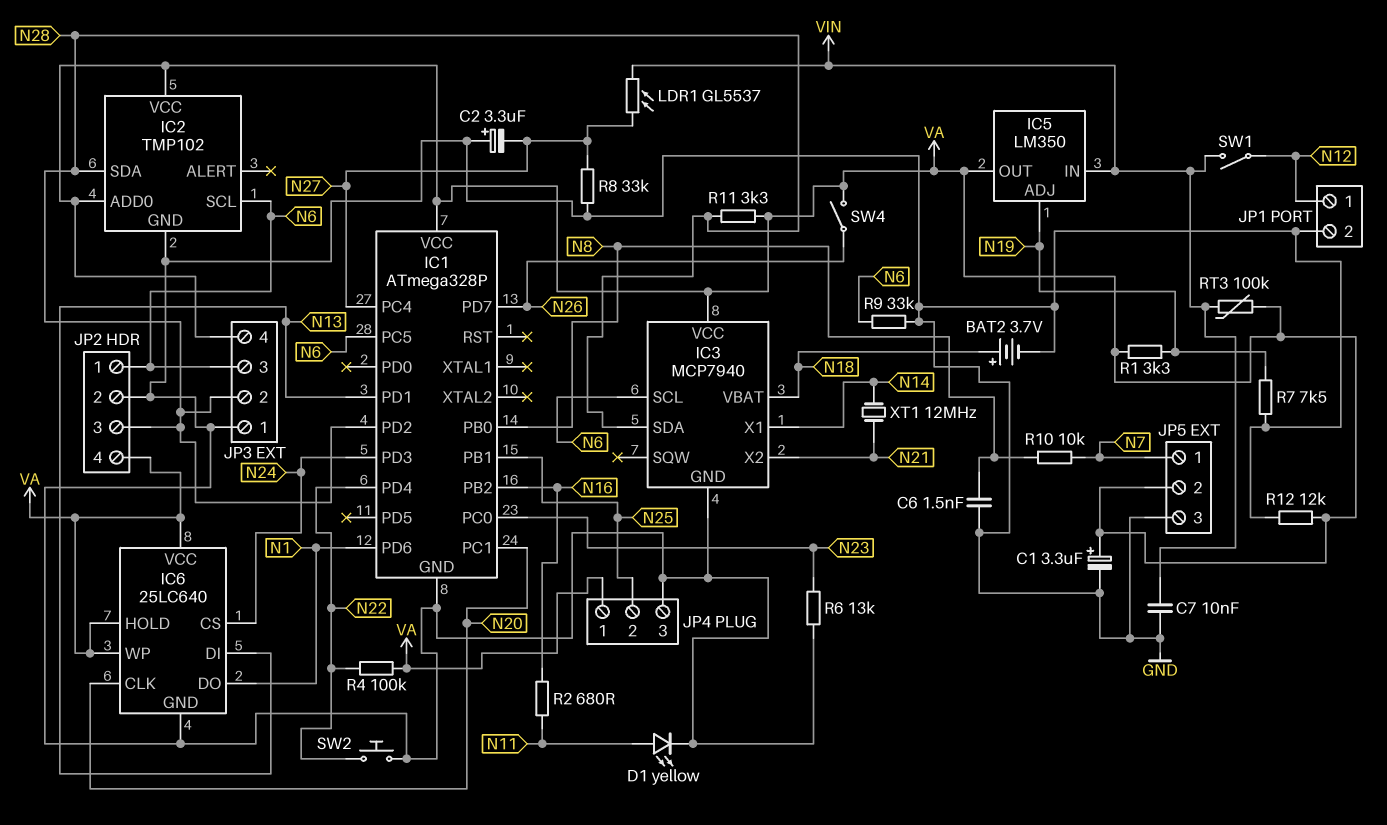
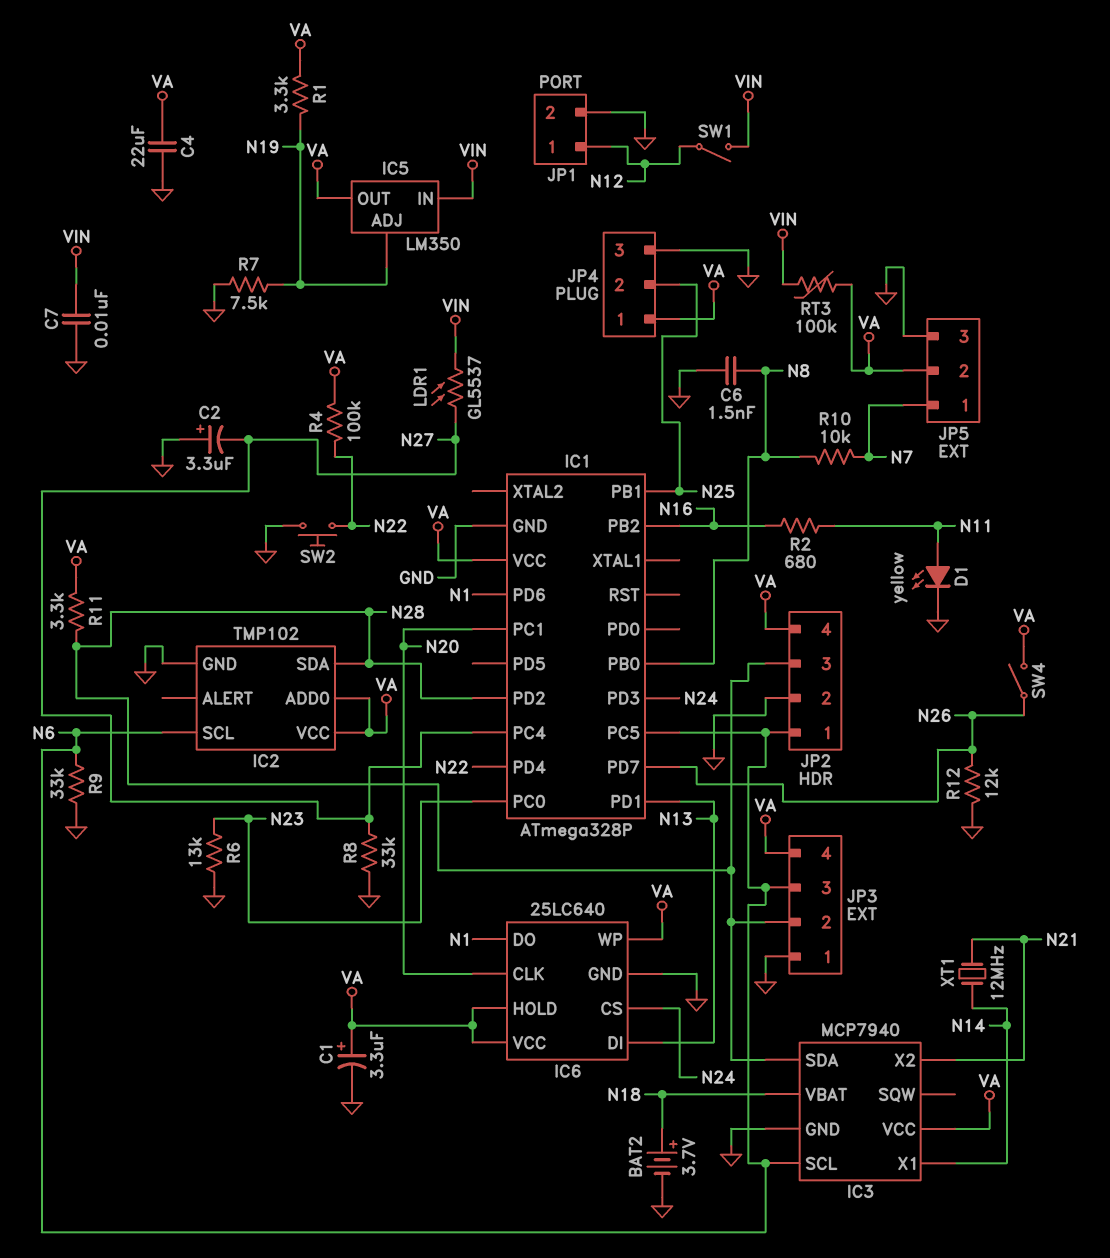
C4: none -> 22uF (GND, VA)
R12: 12k (GND, VA) -> 12k (GND, N26)

